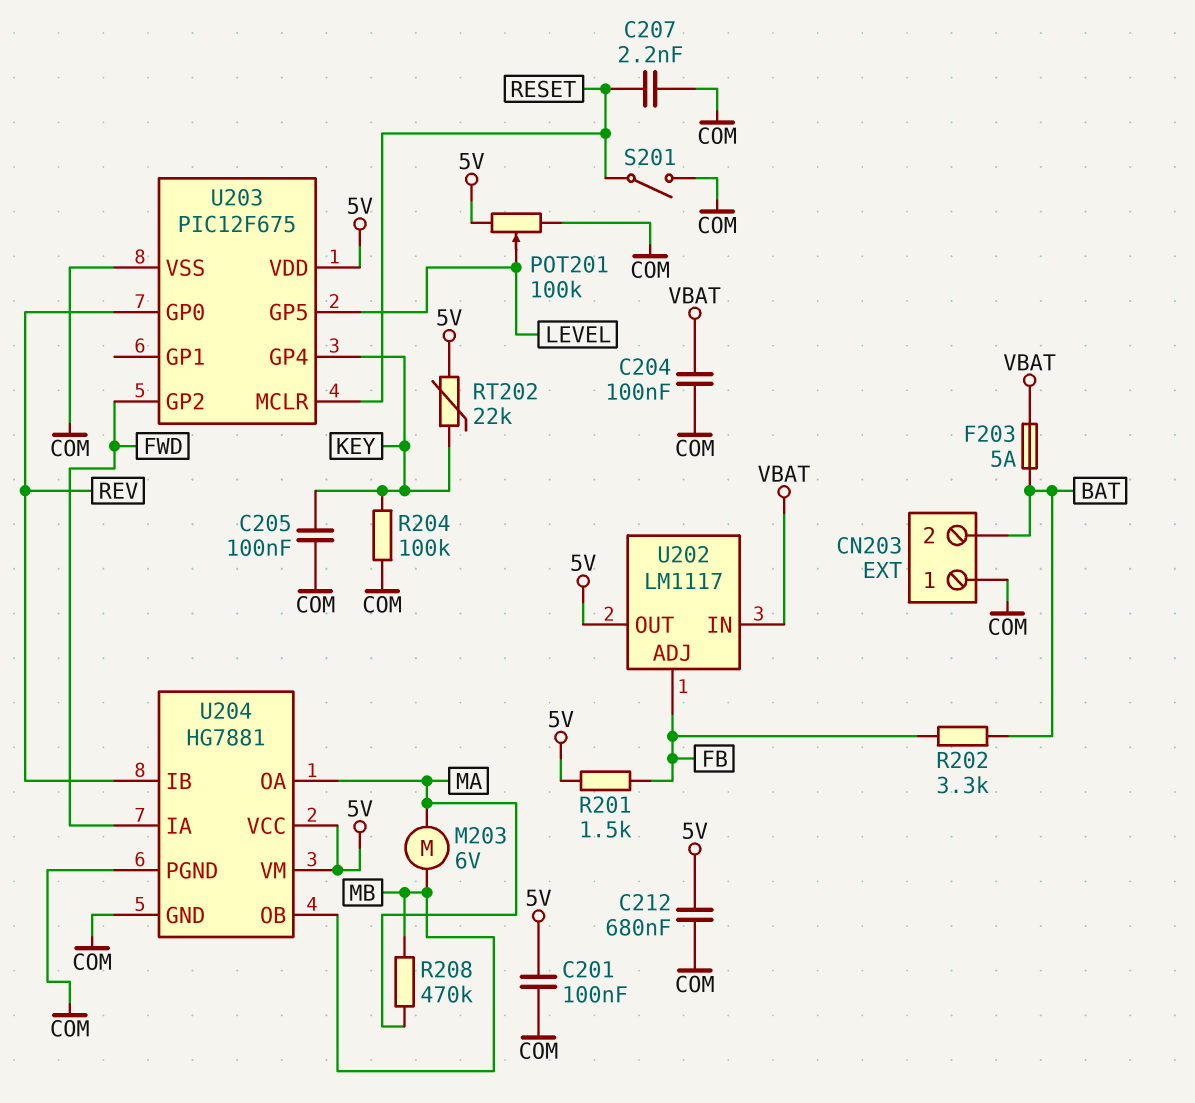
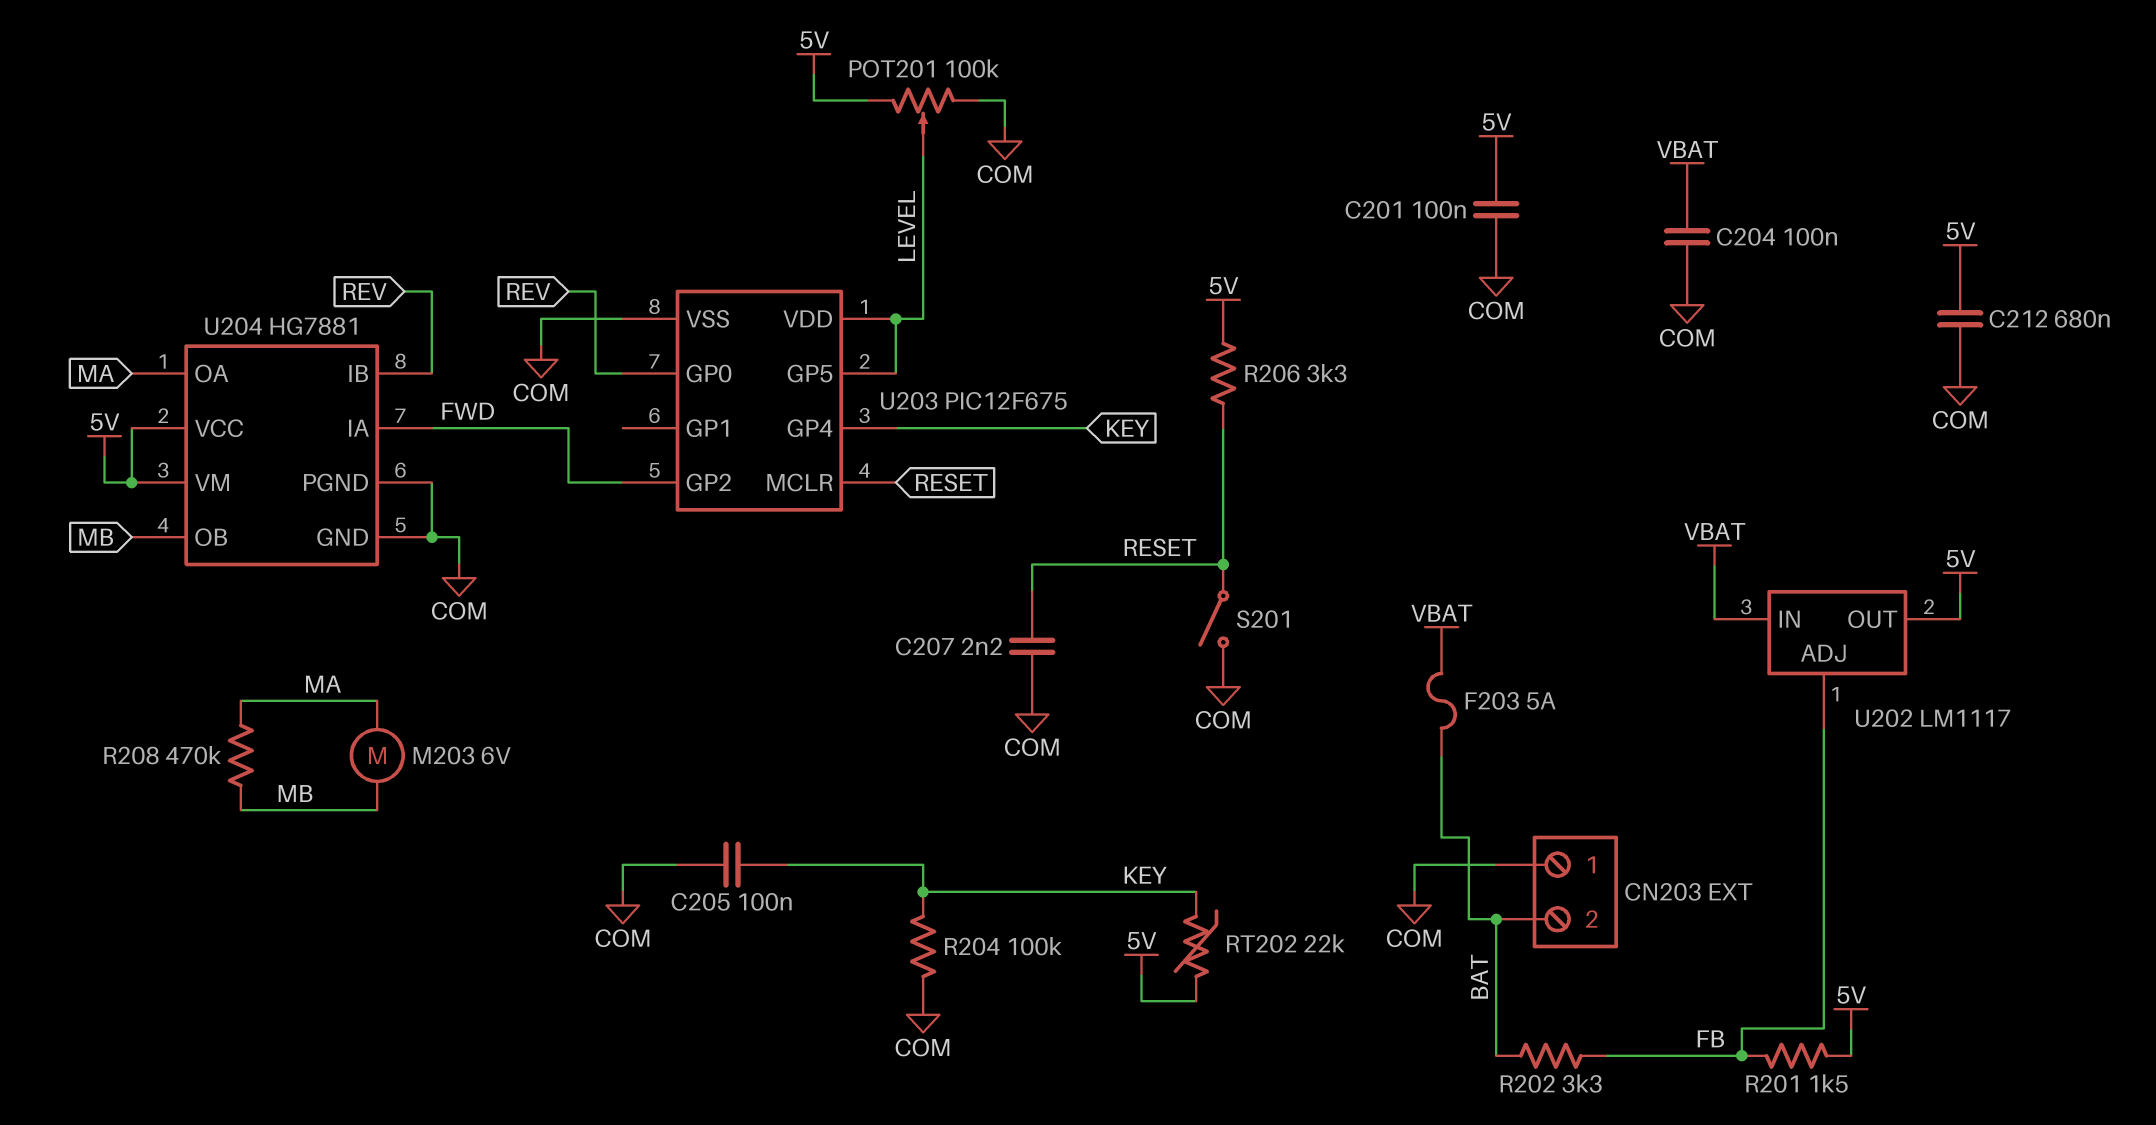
R206: none -> 3.3k (5V, RESET)
U203 pin VDD: 5V -> LEVEL

